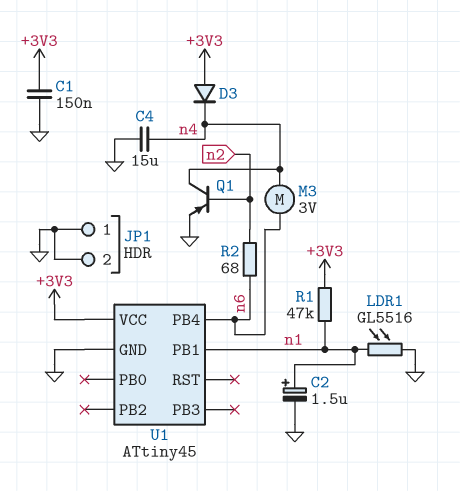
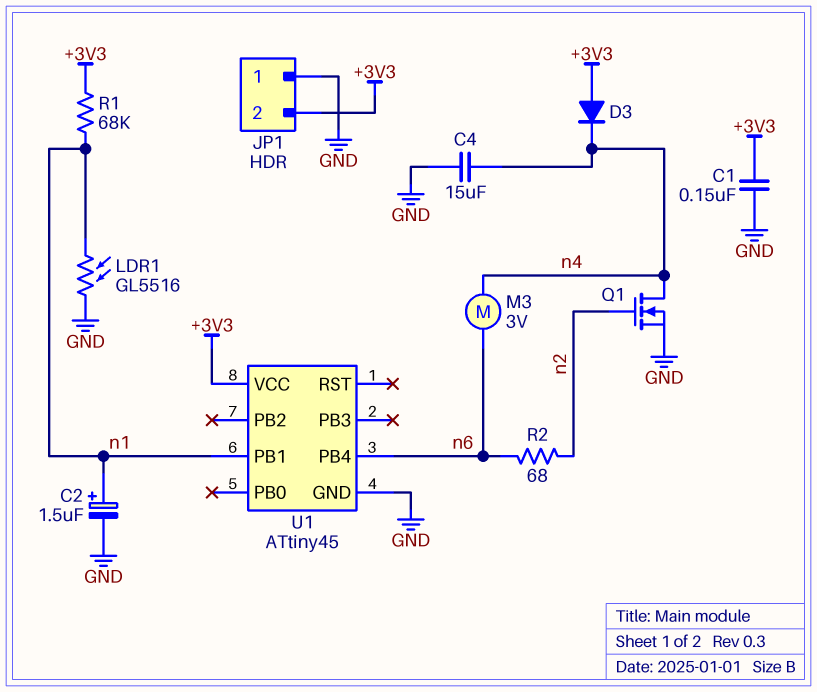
JP1 pin 2: GND -> +3V3
Q1: PNP (B n2, C n4, E GND) -> NMOS (G n2, D n4, S GND)
R1: 47k (+3V3, n1) -> 68k (+3V3, n1)

